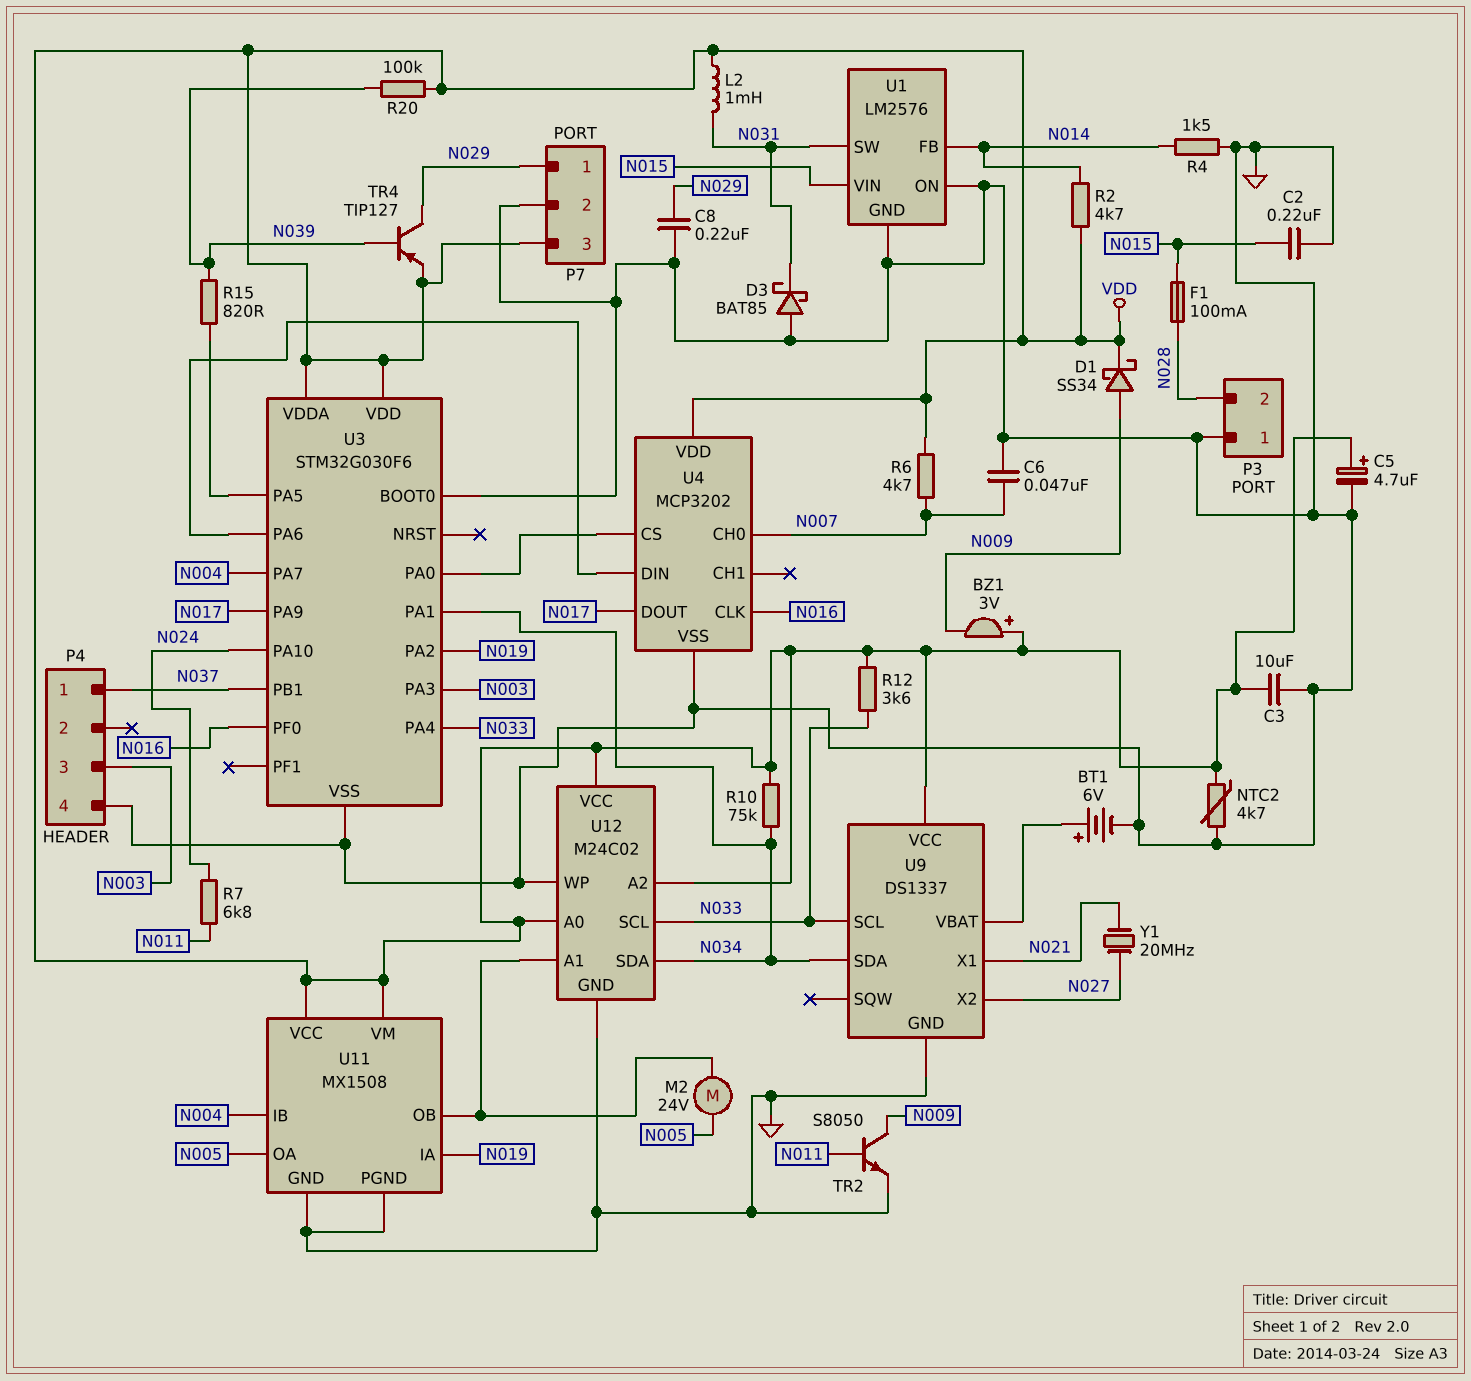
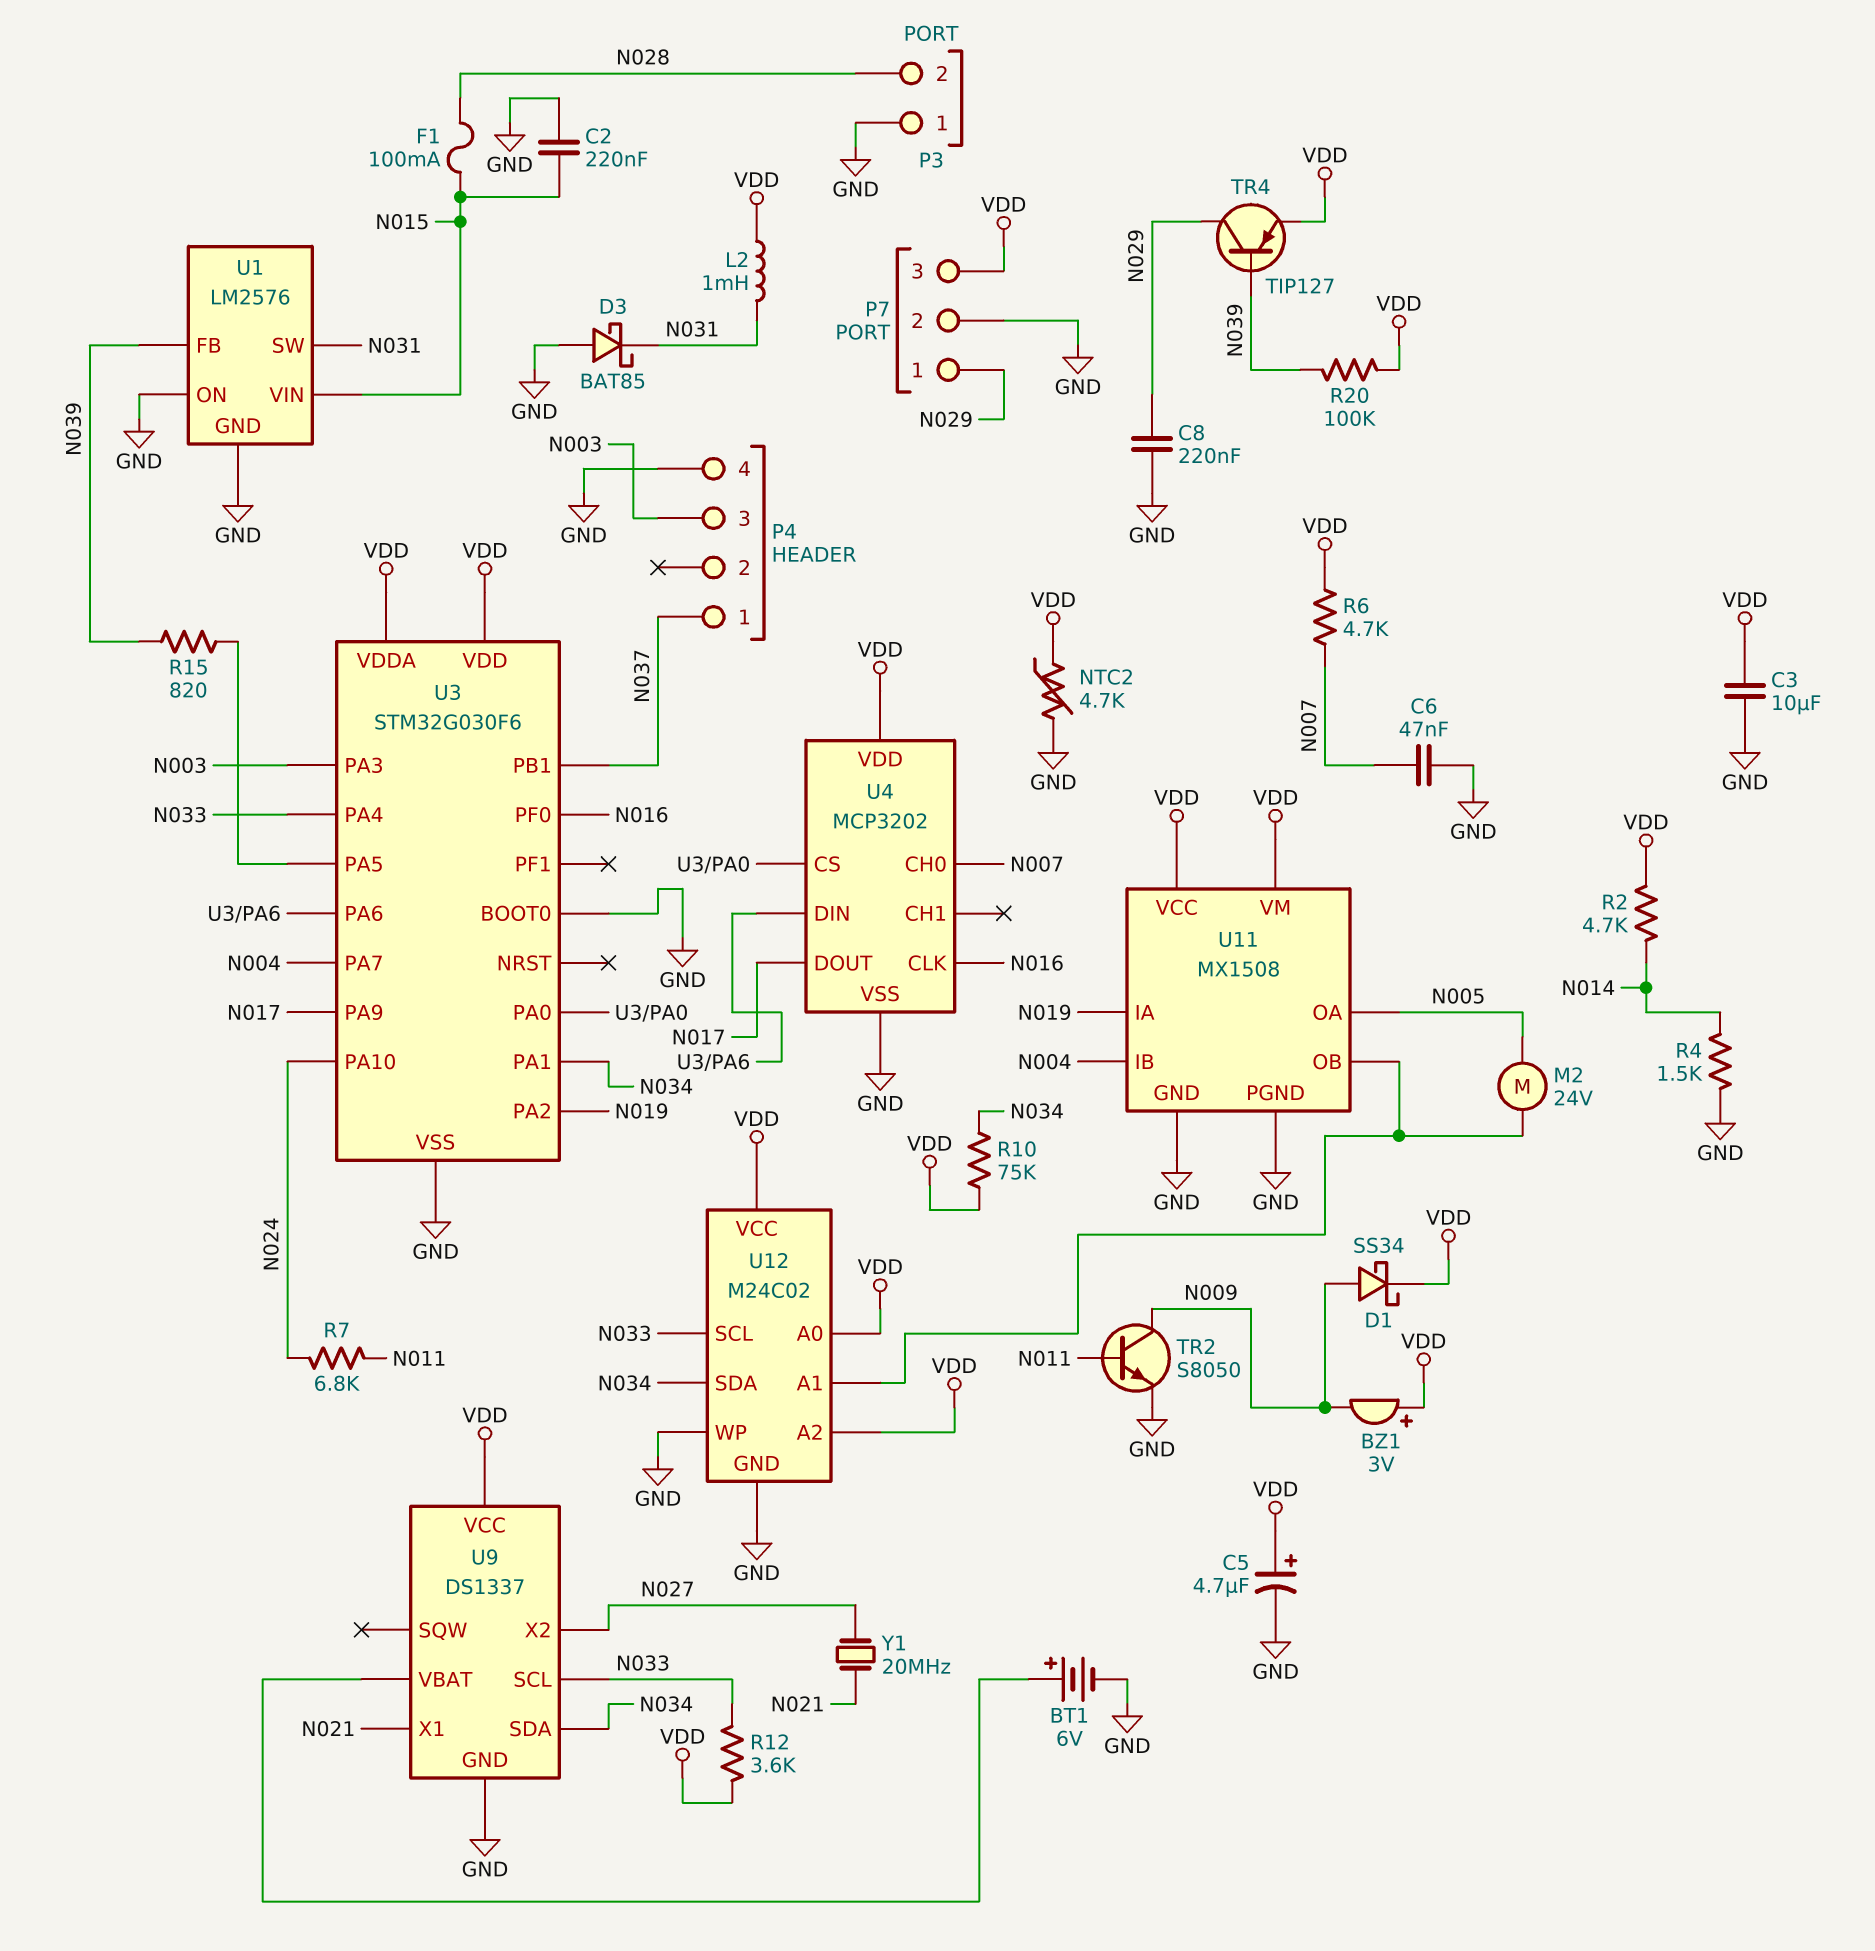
U1 pin FB: N014 -> N039

